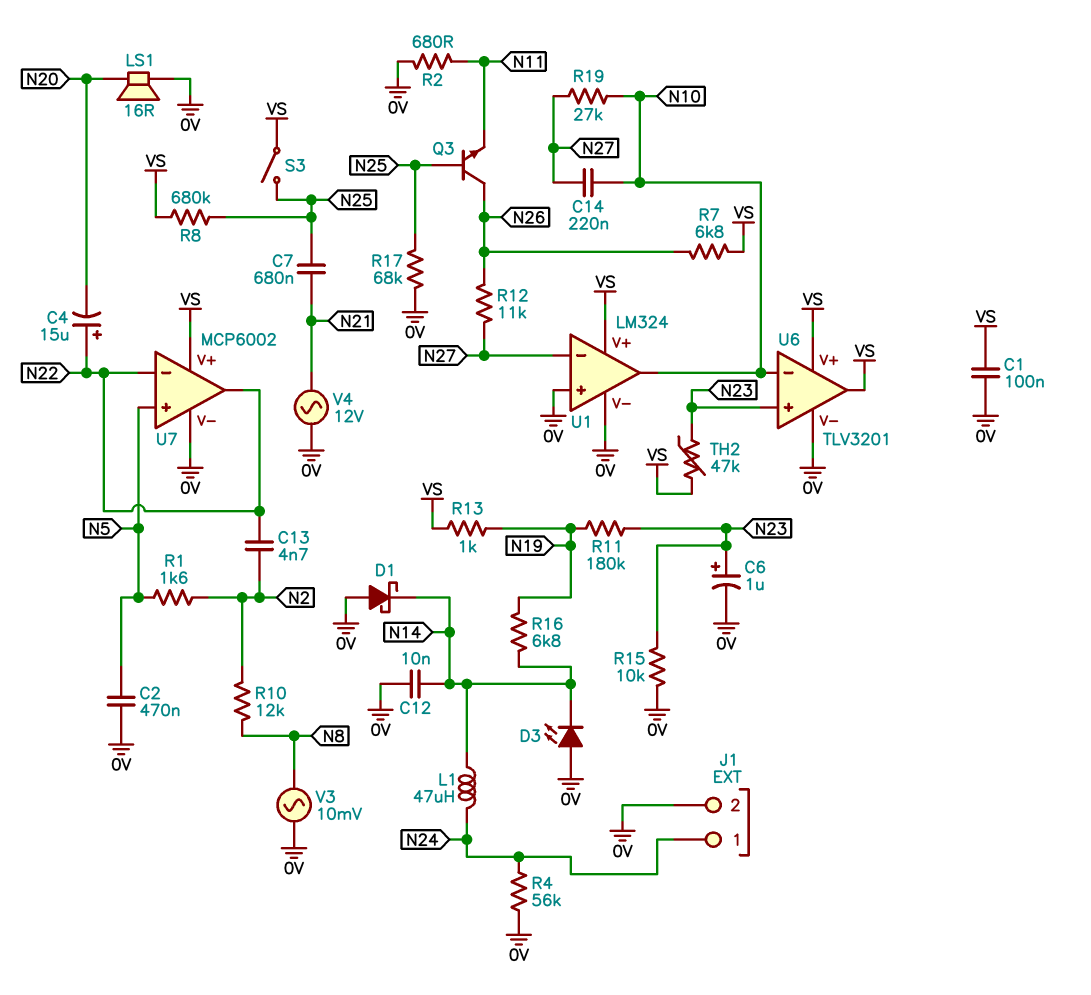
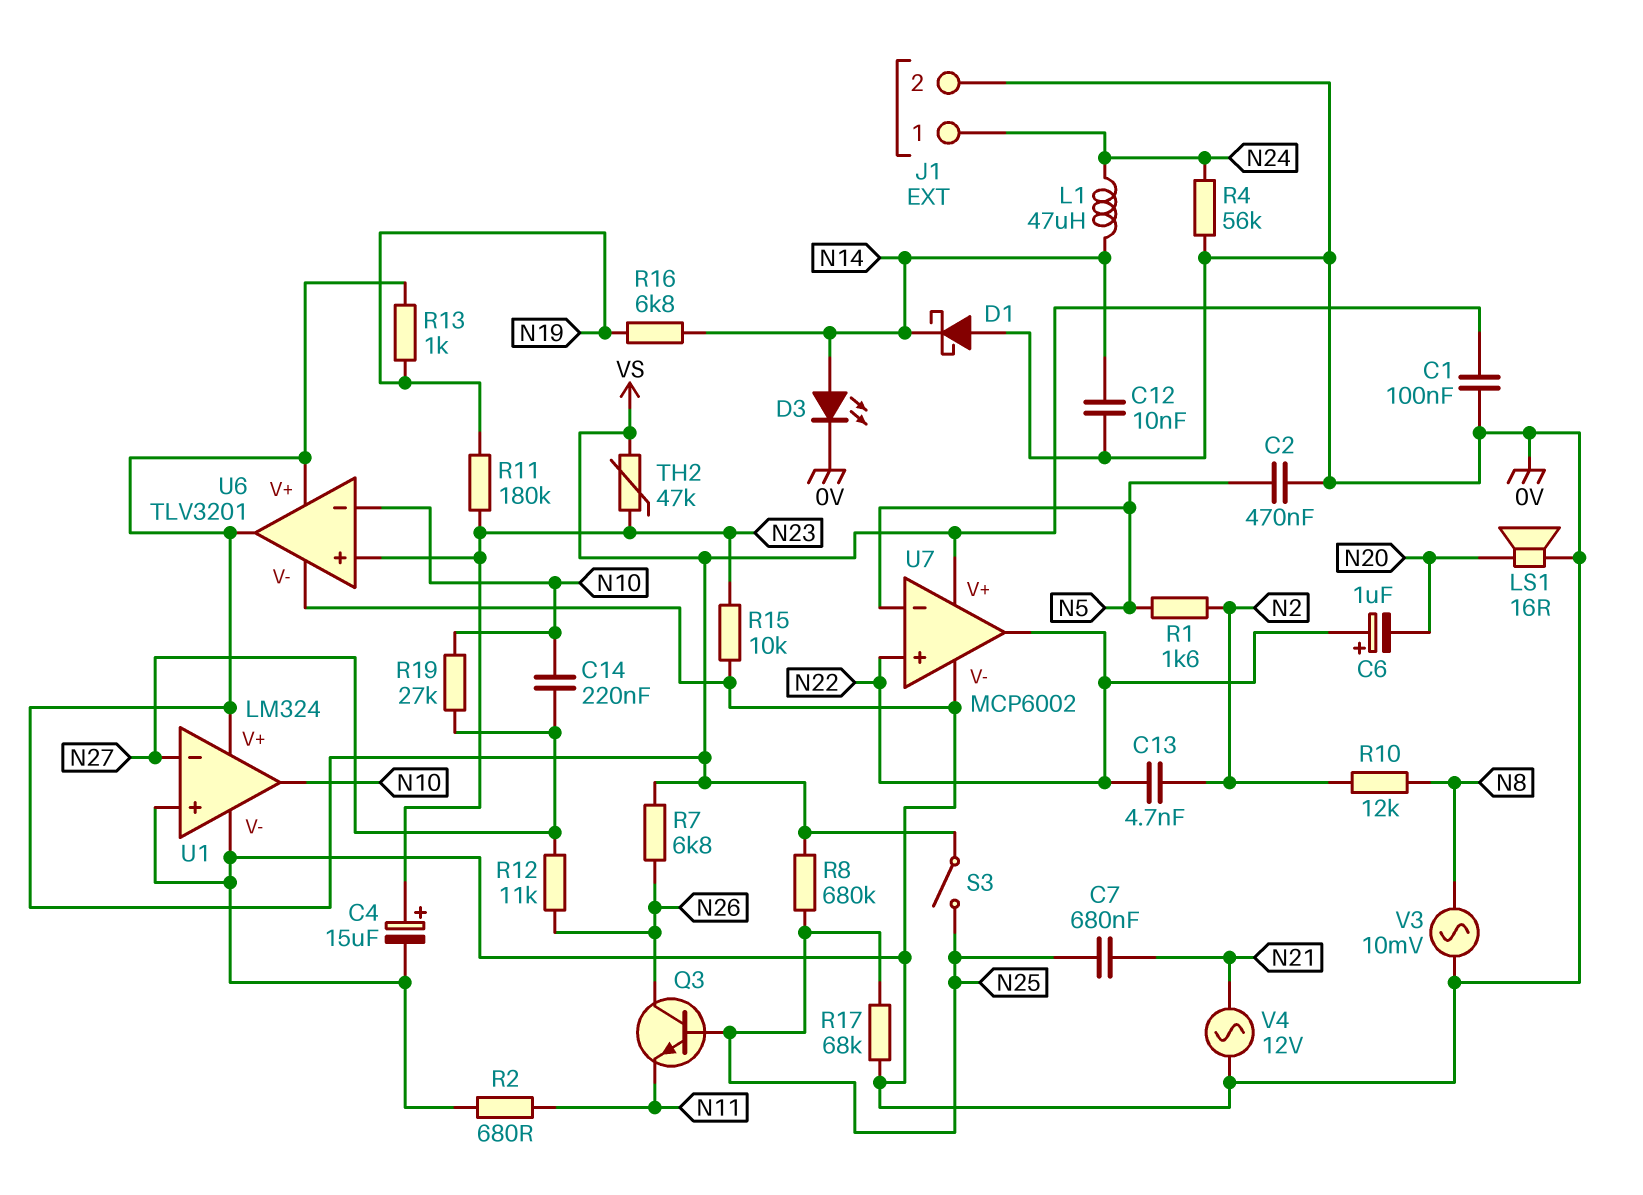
C4: 15uF (plus N22, minus N20) -> 15uF (plus N23, minus 0V)
C6: 1uF (plus N23, minus 0V) -> 1uF (plus N22, minus N20)
D3: LED (A 0V, K N14) -> LED (A N14, K 0V)
U7 pin in+: N5 -> N22
U7 pin in-: N22 -> N5

